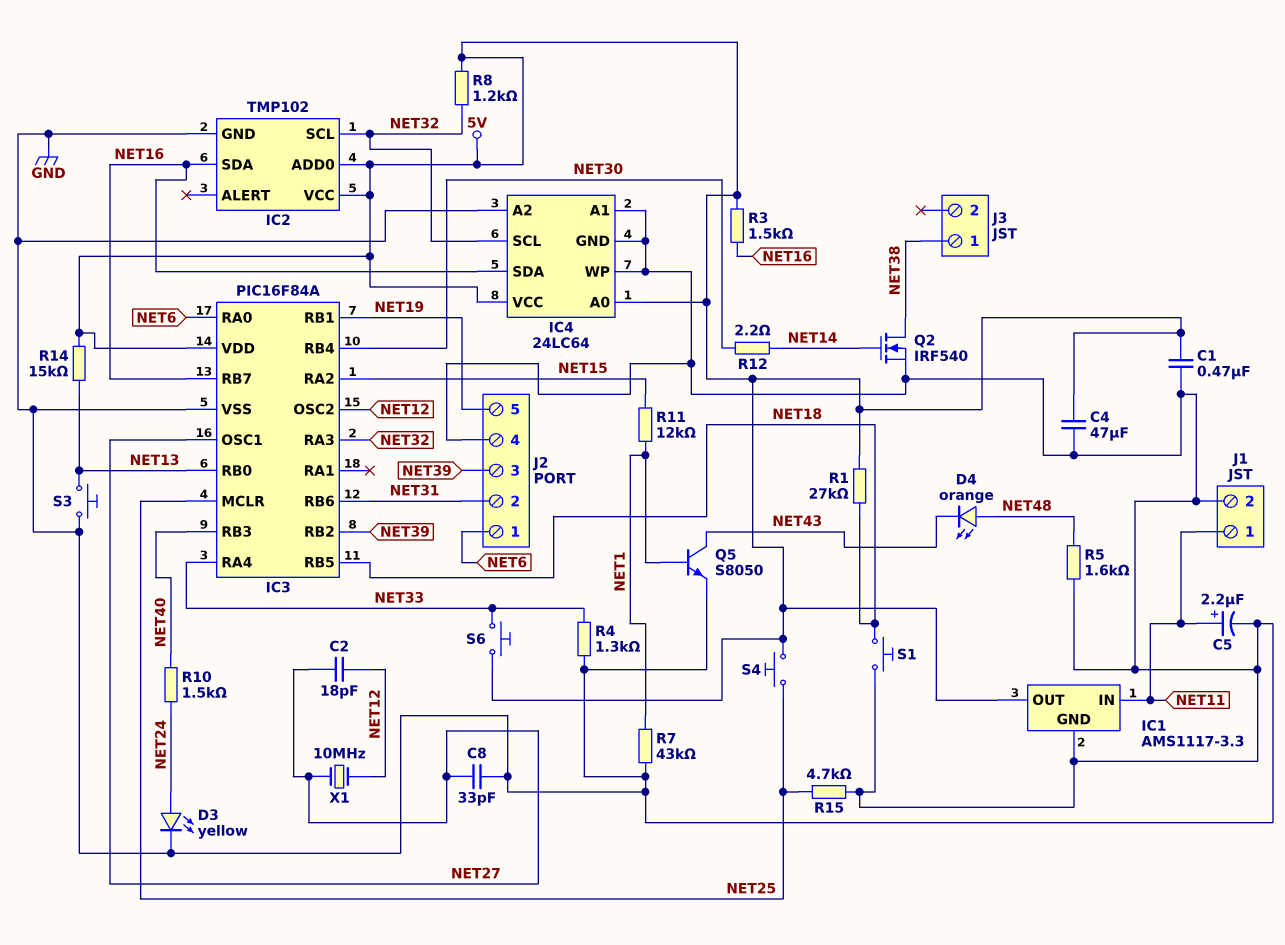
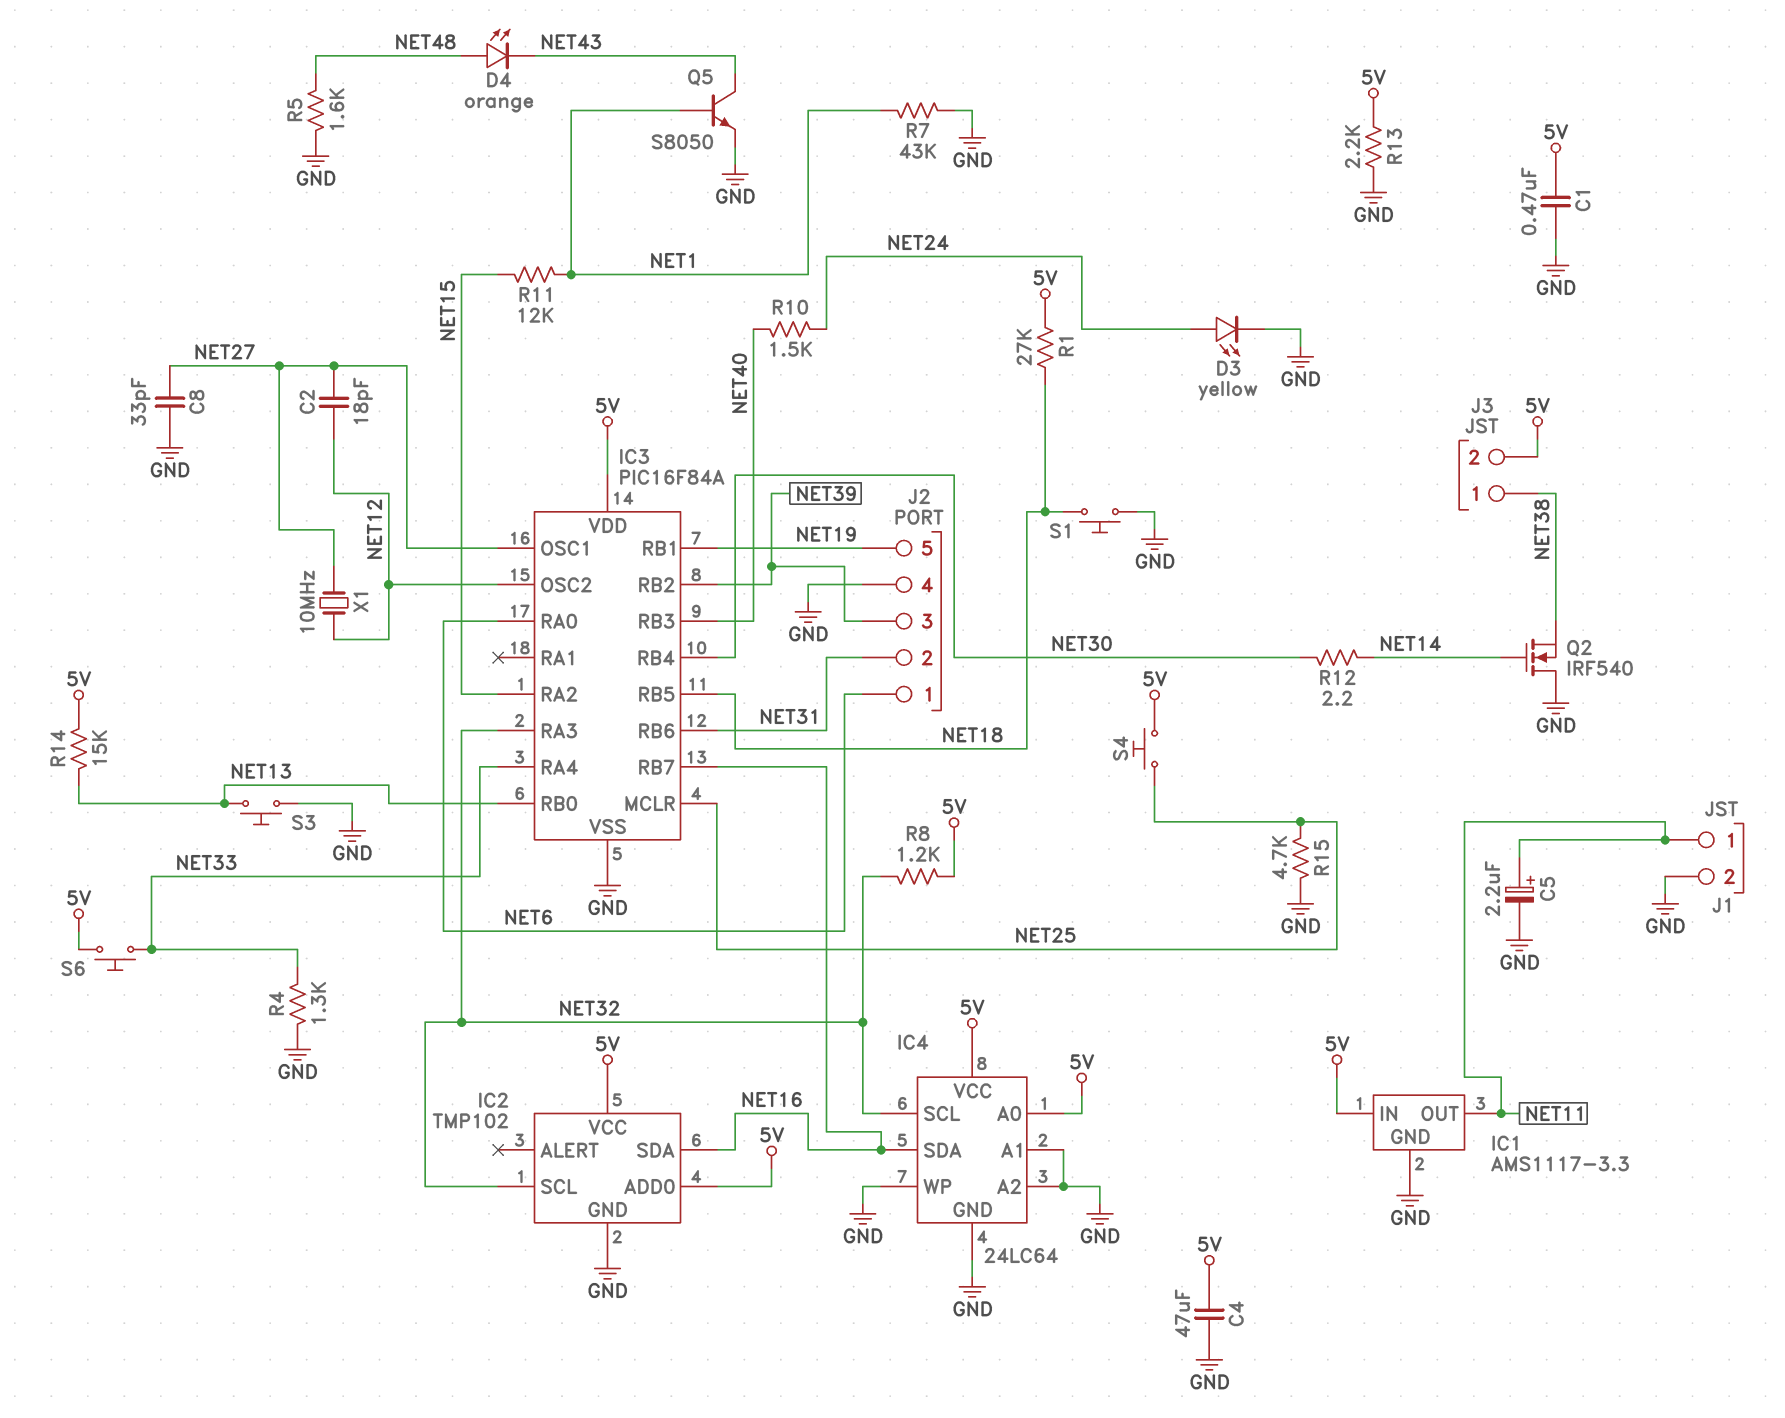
IC1 pin IN: NET11 -> 5V
IC1 pin OUT: 5V -> NET11
J3 pin 2: none -> 5V
Q2: NMOS IRF540 (G NET14, D NET38, S GND) -> NMOS IRF540 (G NET14, D GND, S NET38)
R3: 1.5k (5V, NET16) -> none
R13: none -> 2.2k (5V, GND)

